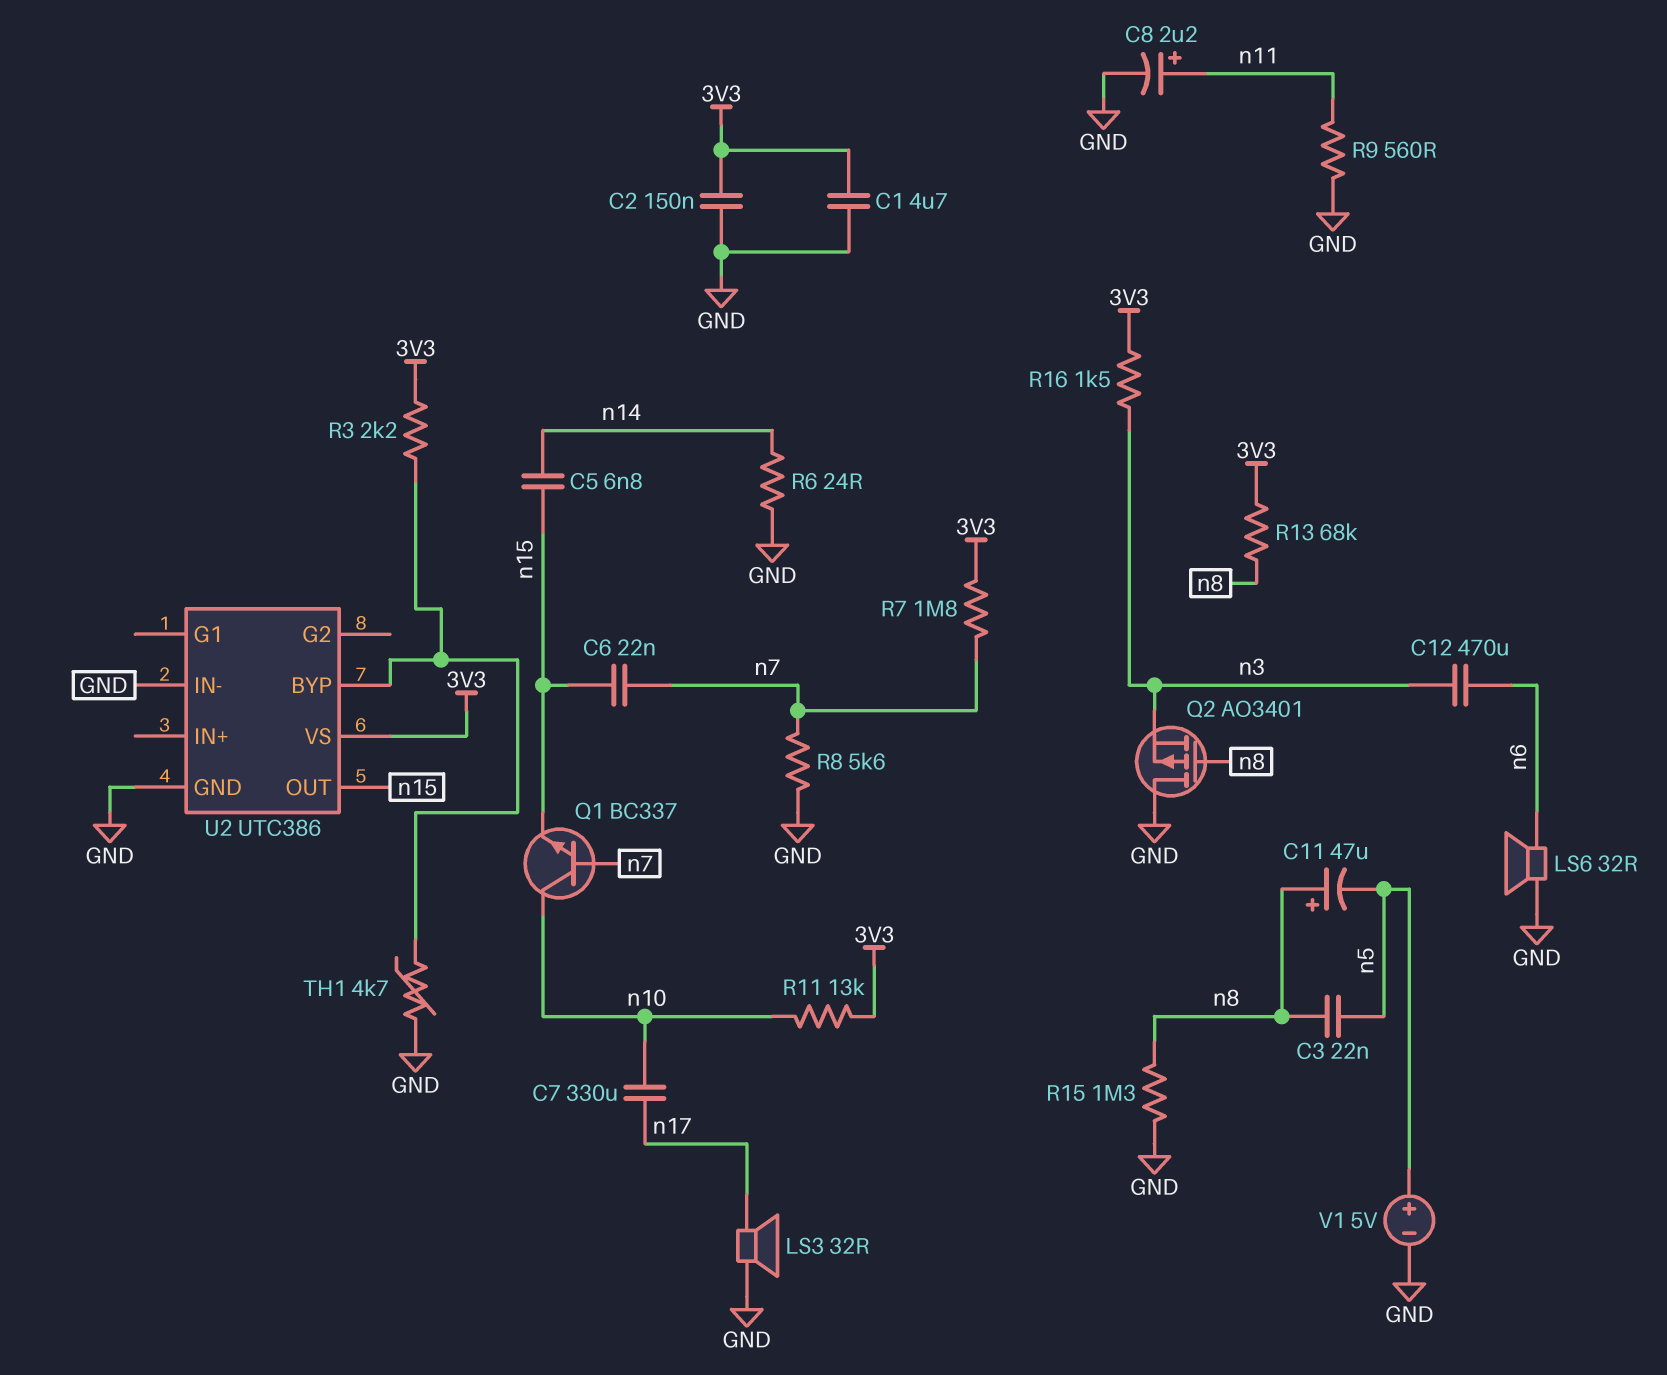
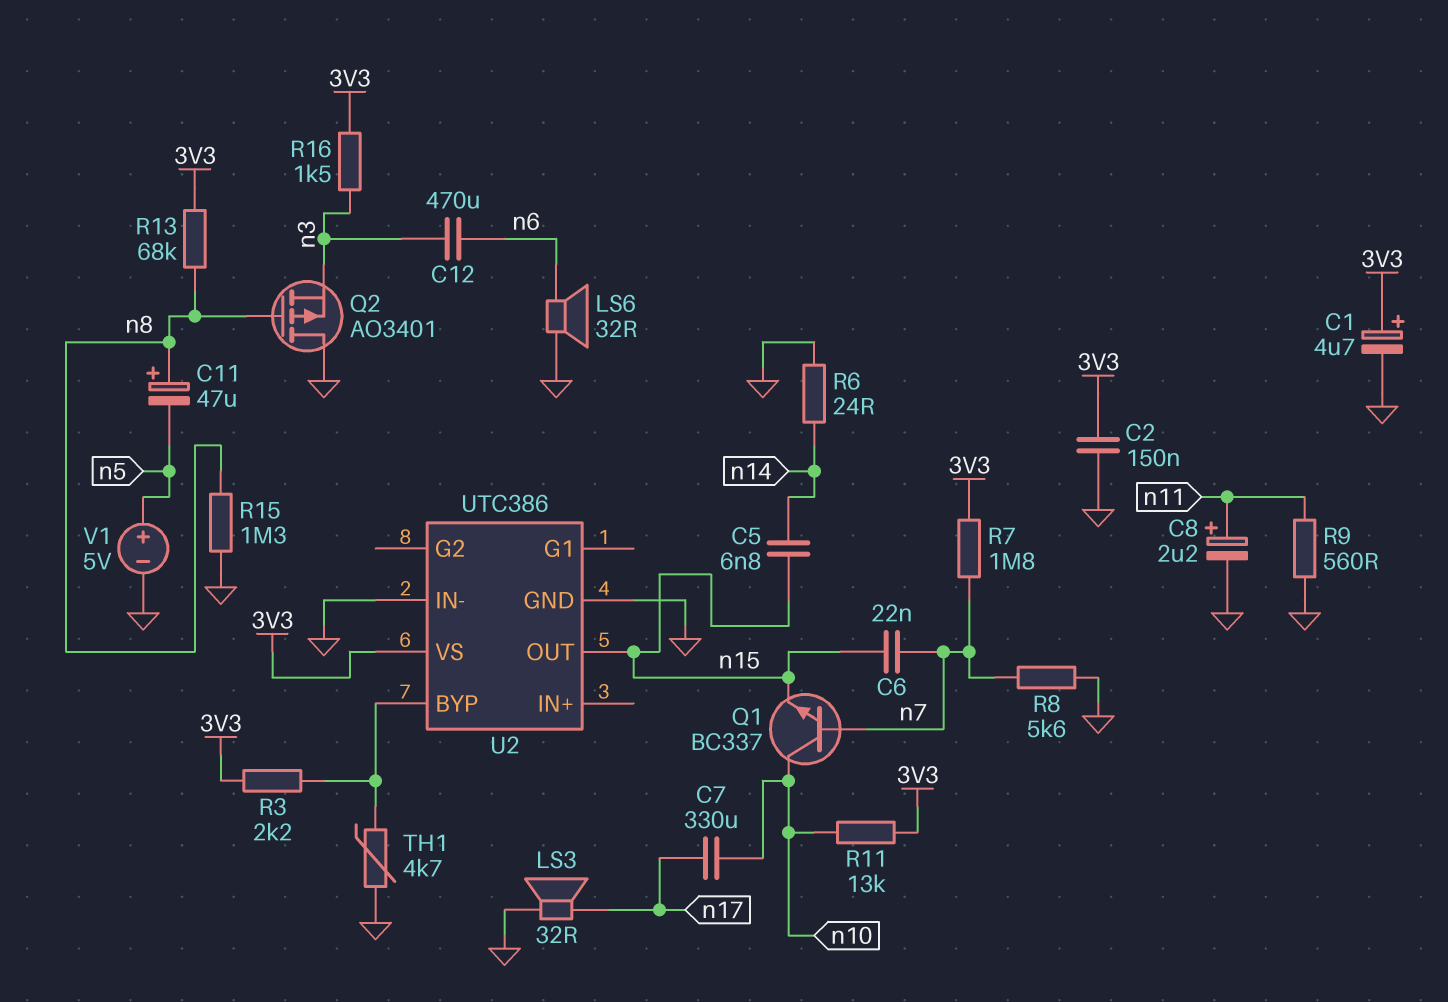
C1: 4.7uF (3V3, GND) -> 4.7uF (plus 3V3, minus GND)
C3: 22nF (n5, n8) -> none

